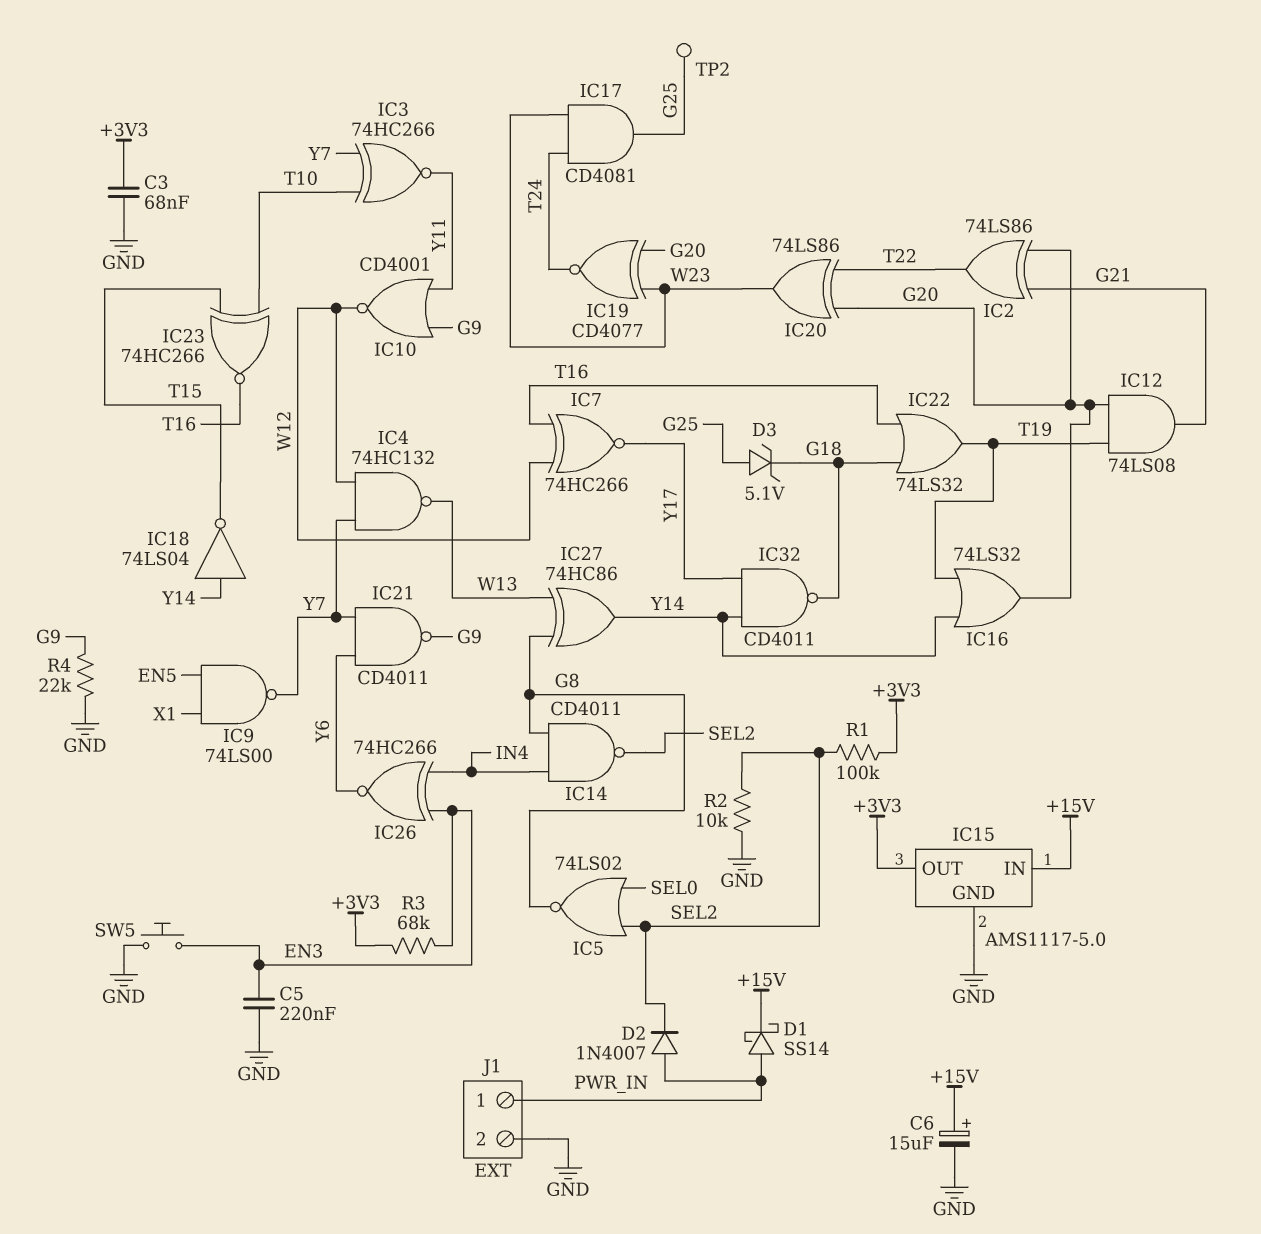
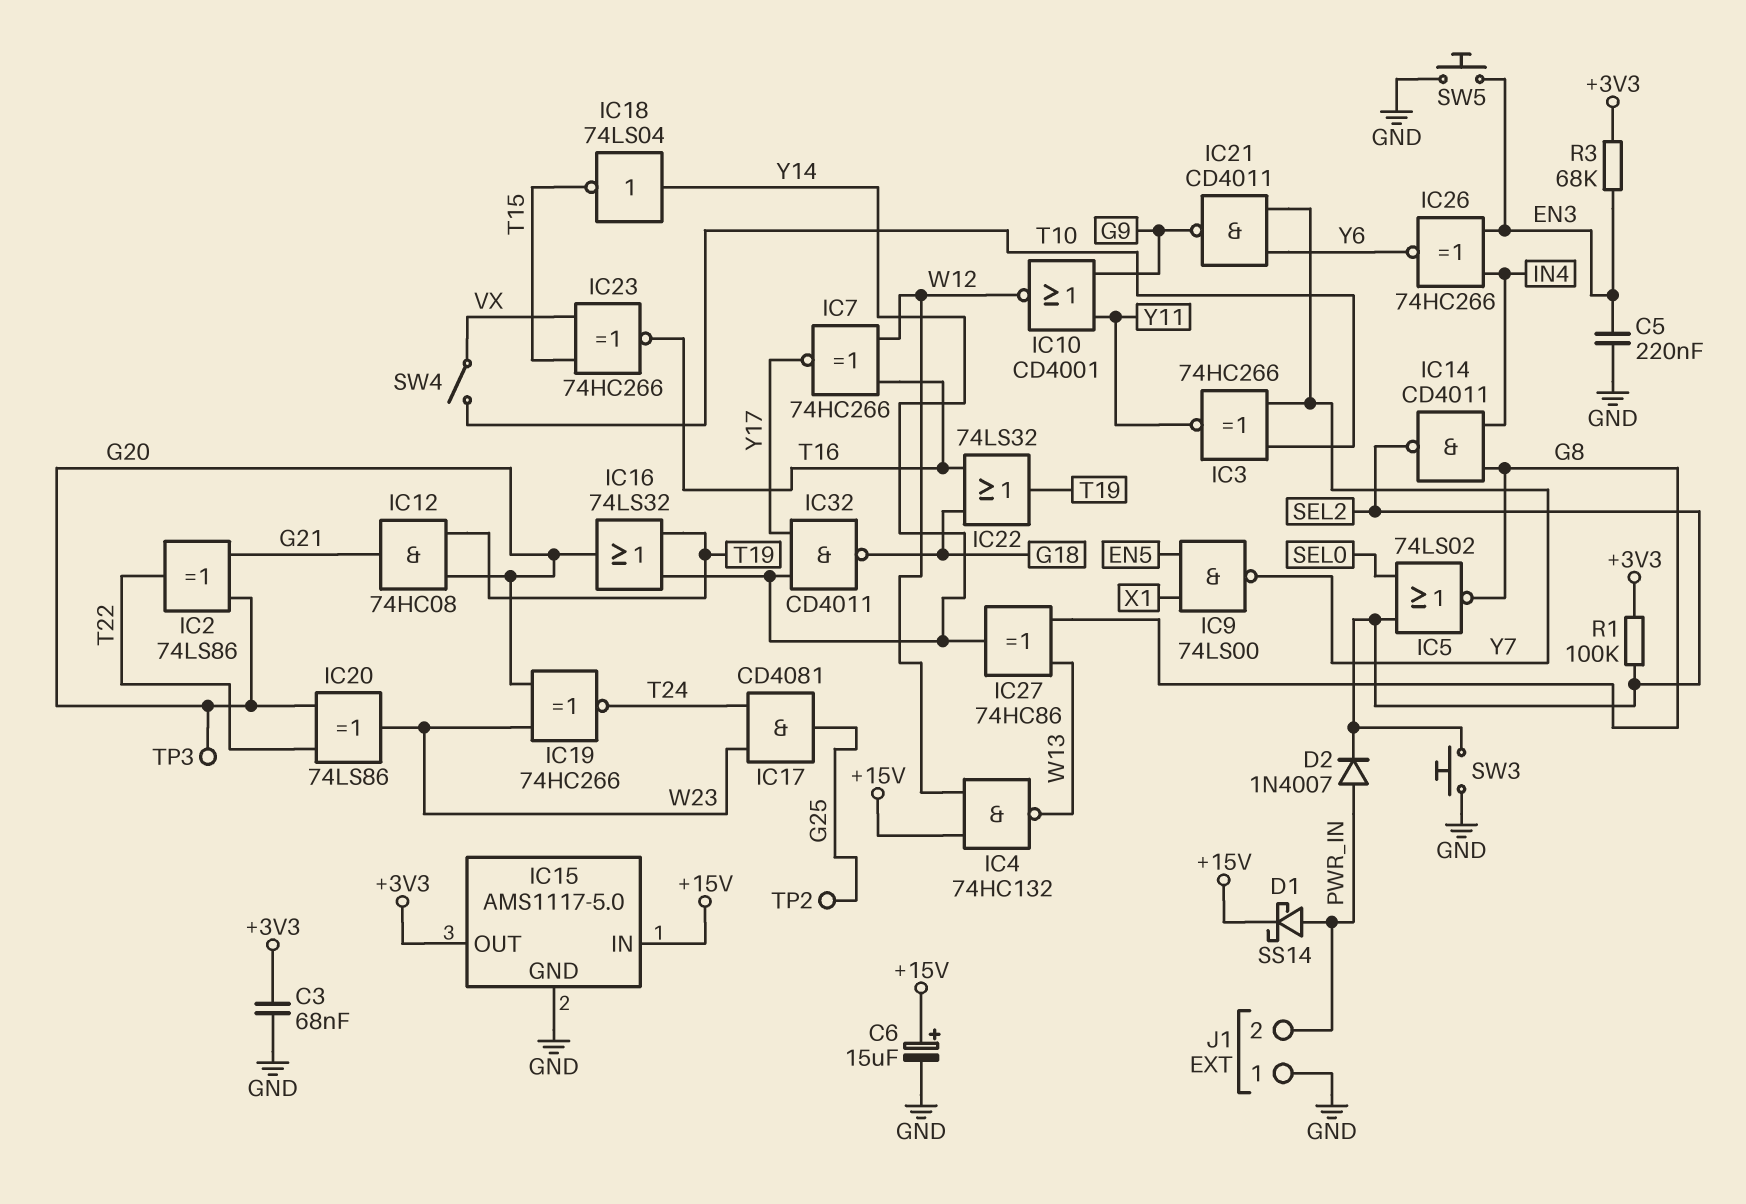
D3: zener 5.1V (A G25, K G18) -> none
IC4: NAND 74HC132 (in W12, in Y7, out W13) -> NAND 74HC132 (in +15V, in W12, out W13)
IC12: AND 74LS08 (in G20, in T19, out G21) -> AND 74HC08 (in G20, in T19, out G21)
IC19: XNOR CD4077 (in G20, in W23, out T24) -> XNOR 74HC266 (in G20, in W23, out T24)
IC23: XNOR 74HC266 (in T10, in T15, out T16) -> XNOR 74HC266 (in T15, in VX, out T16)
J1 pin 1: PWR_IN -> GND
J1 pin 2: GND -> PWR_IN
R2: 10k (GND, SEL2) -> none
R4: 22k (G9, GND) -> none
SW3: none -> button (GND, SEL2)
SW4: none -> switch (T10, VX)
TP3: none -> test point (G20)

